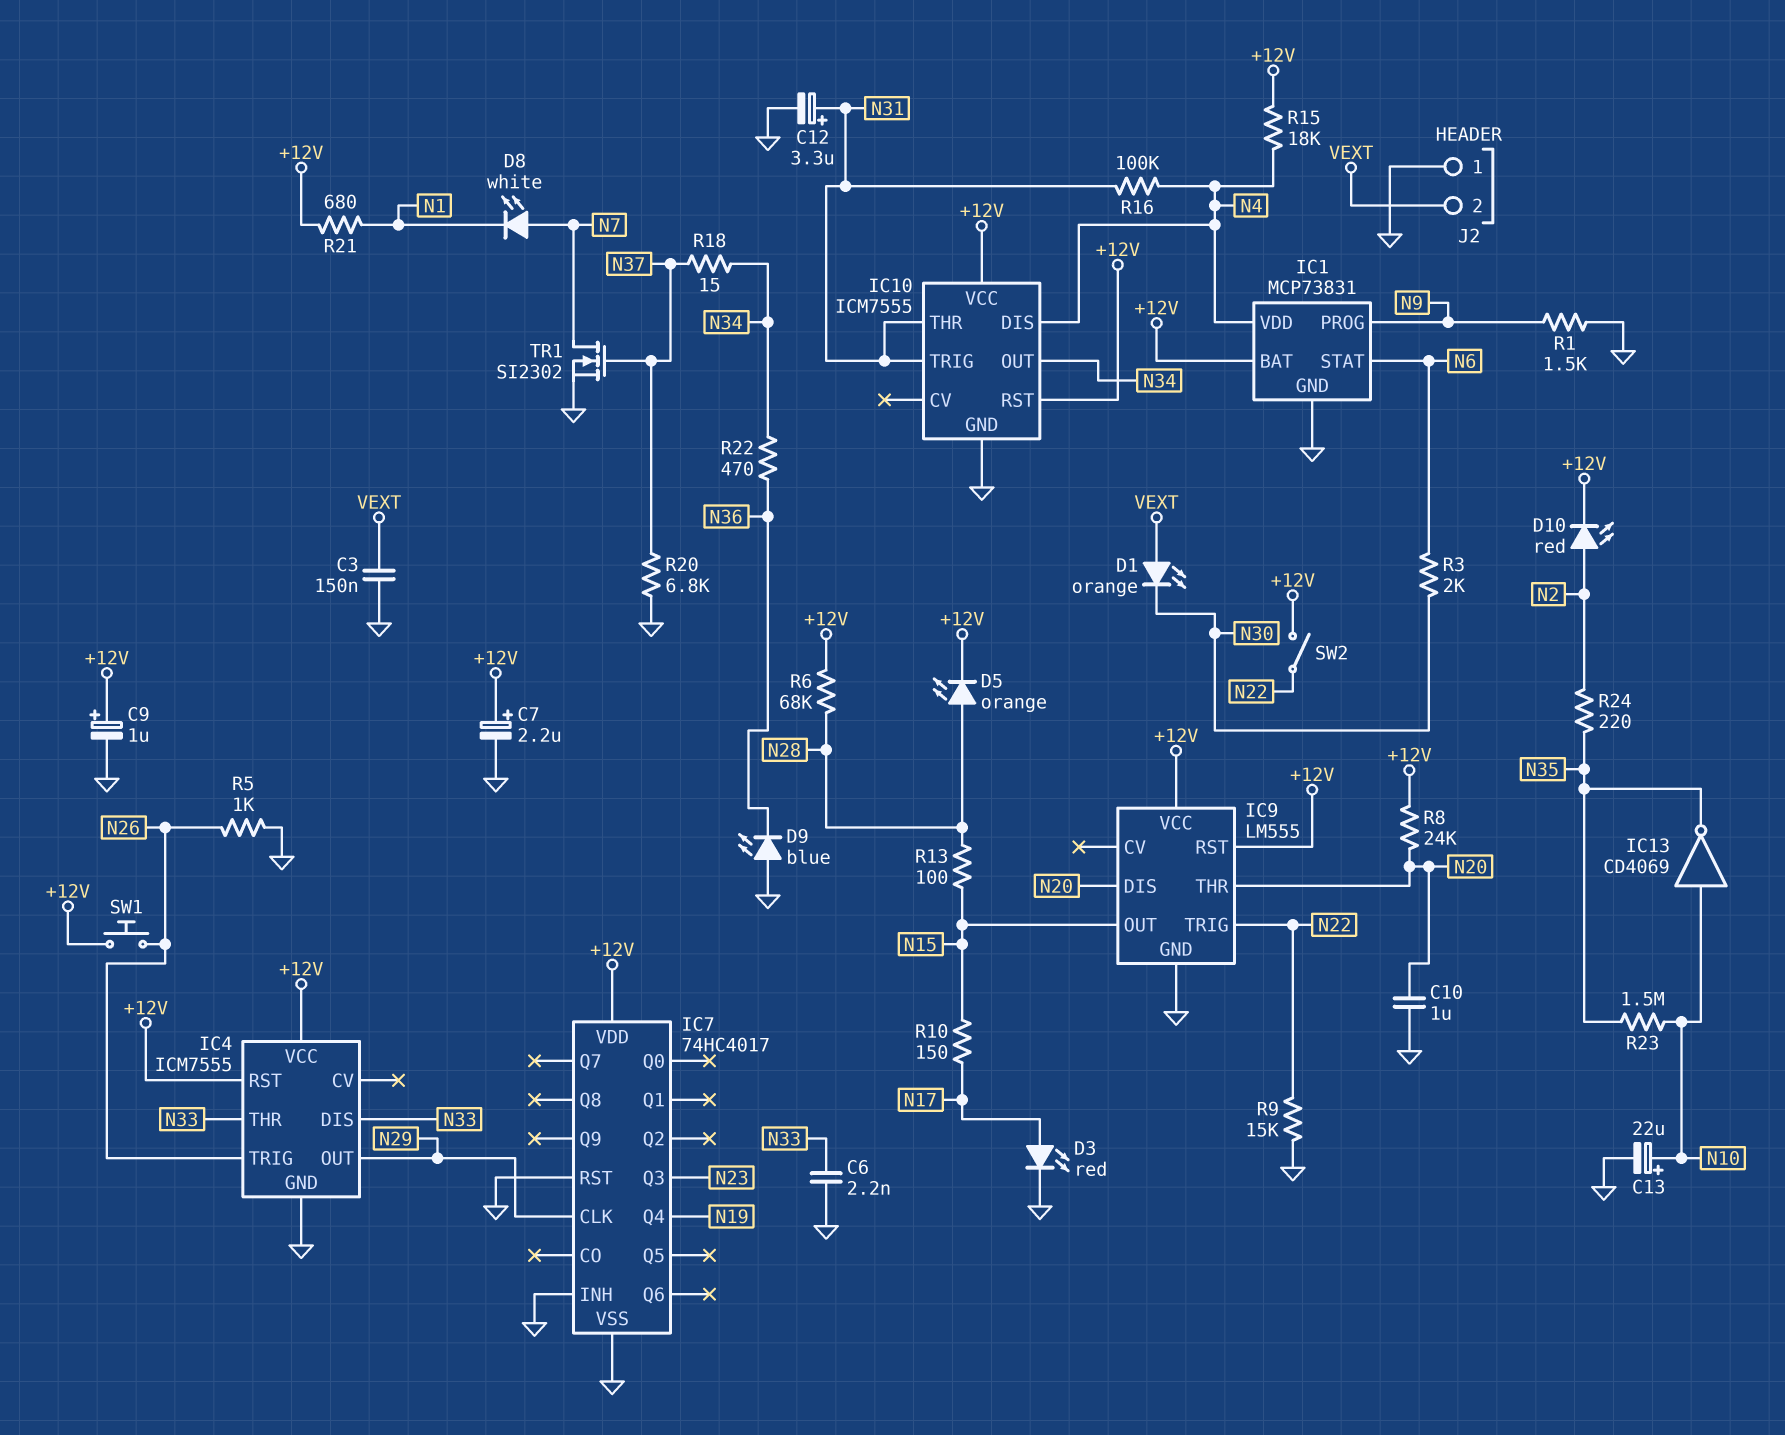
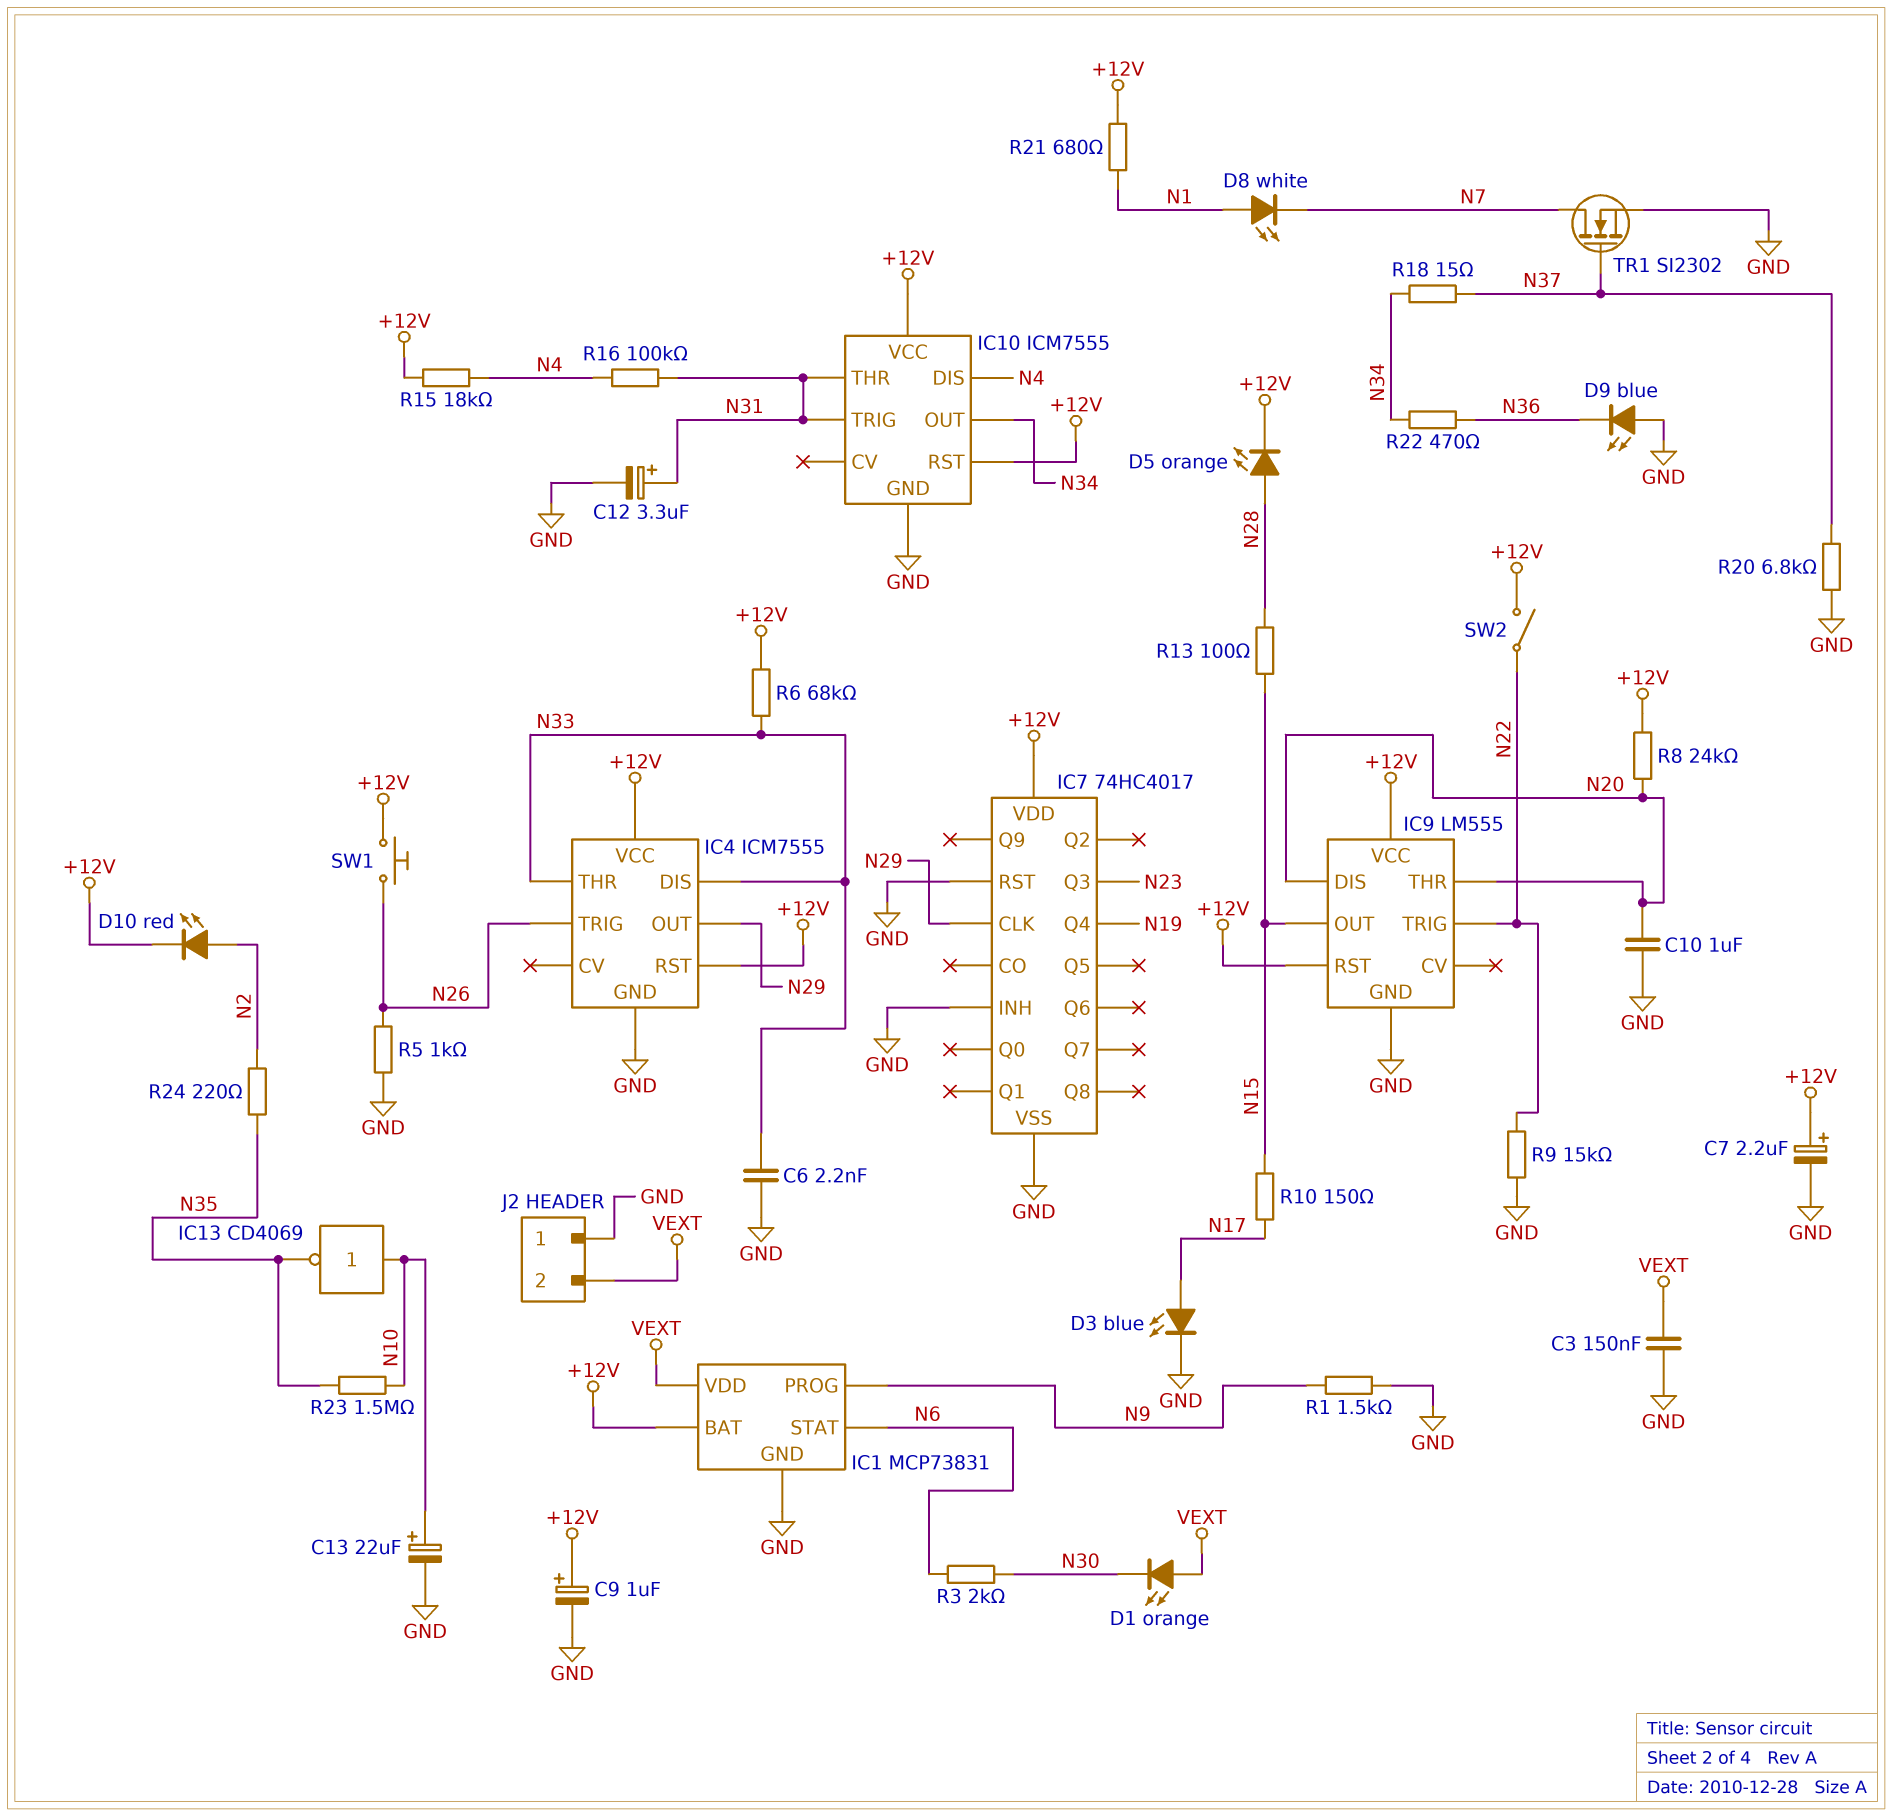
D3: LED red (A N17, K GND) -> LED blue (A N17, K GND)
D8: LED white (A N7, K N1) -> LED white (A N1, K N7)
IC1 pin VDD: N4 -> VEXT
R6: 68k (+12V, N28) -> 68k (+12V, N33)

